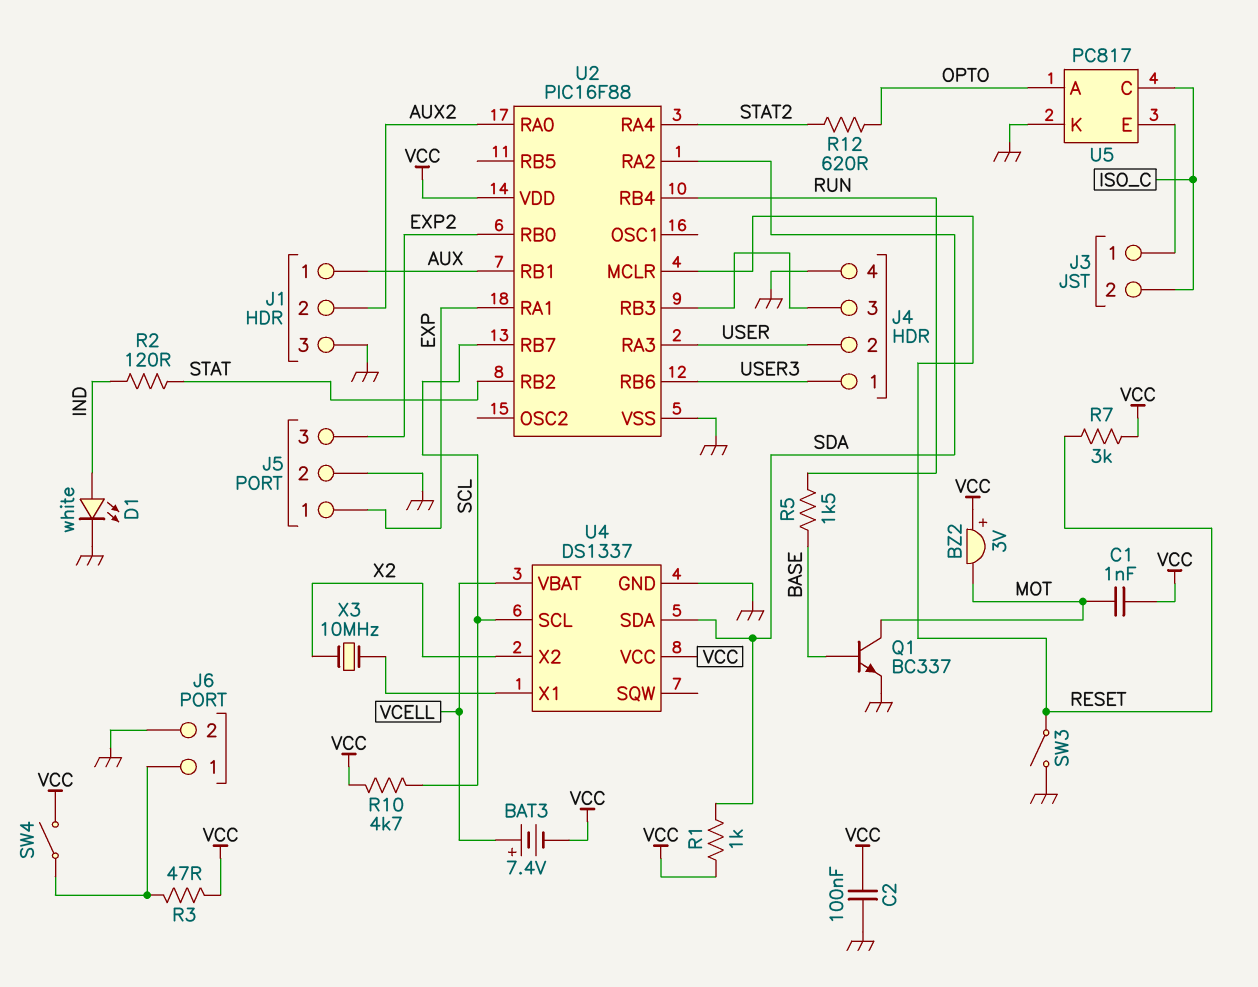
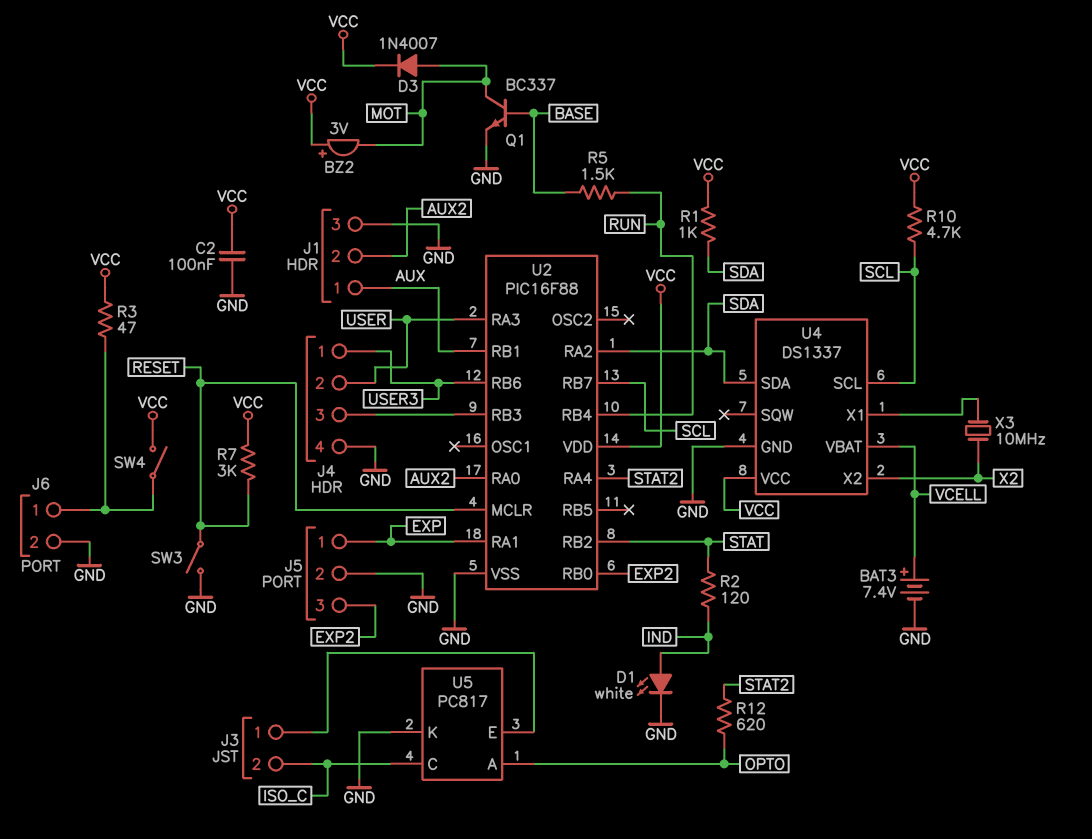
BAT3: 7.4V (plus VCELL, minus VCC) -> 7.4V (plus VCELL, minus GND)
C1: 1nF (MOT, VCC) -> none
D3: none -> diode 1N4007 (A MOT, K VCC)

